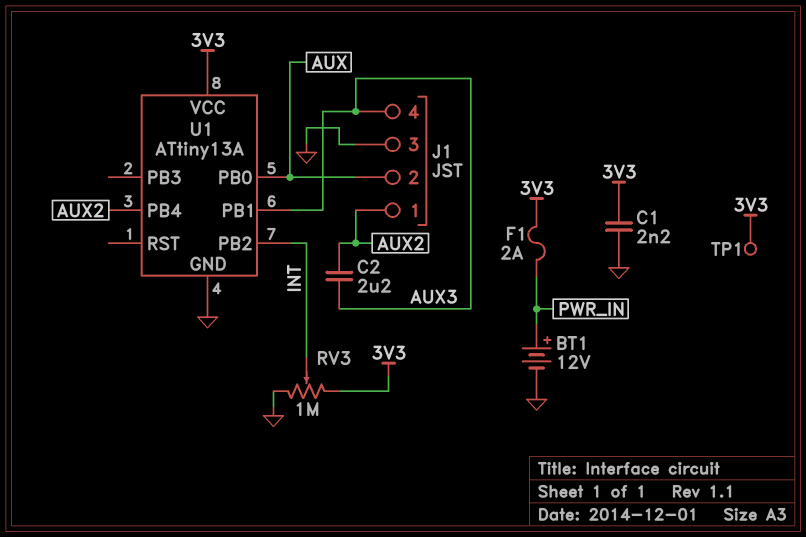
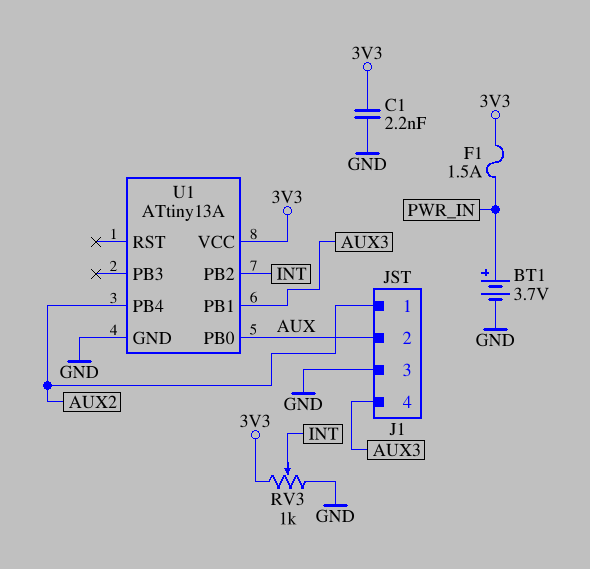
BT1: 12V (plus PWR_IN, minus GND) -> 3.7V (plus PWR_IN, minus GND)
C2: 2.2uF (AUX2, AUX3) -> none
F1: 2A (3V3, PWR_IN) -> 1.5A (3V3, PWR_IN)
RV3: 1M (3V3, GND, wiper INT) -> 1k (3V3, GND, wiper INT)
TP1: test point (3V3) -> none

